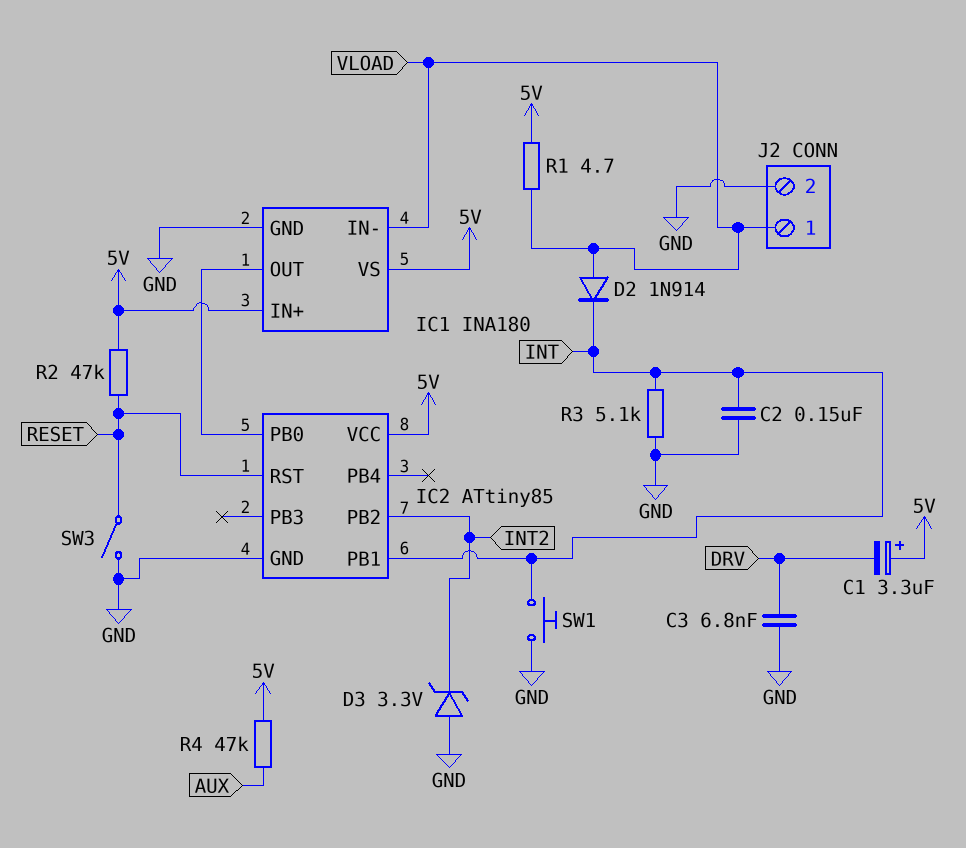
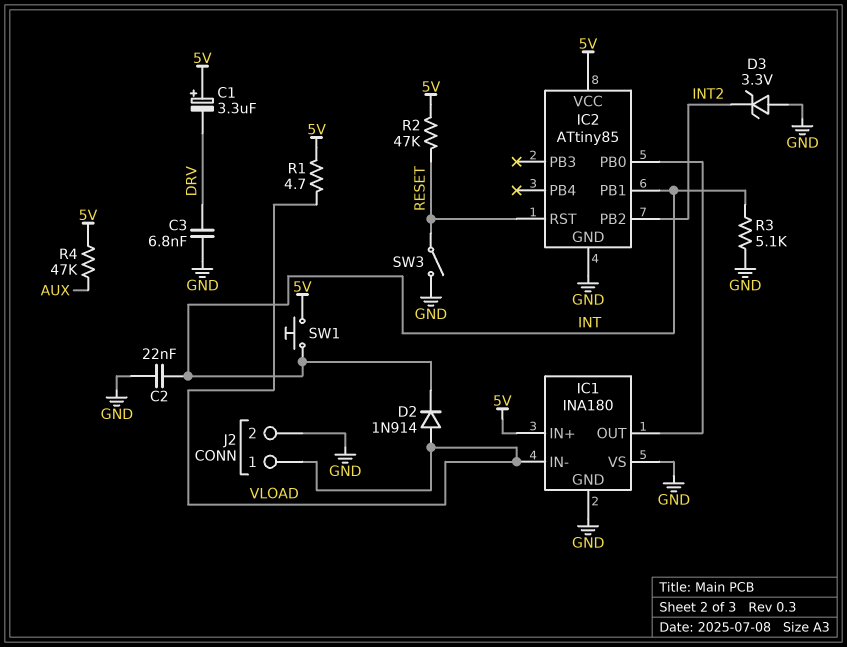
C2: 150nF (GND, INT) -> 22nF (GND, INT)
IC1 pin VS: 5V -> GND
SW1: button (GND, INT) -> button (5V, INT)

